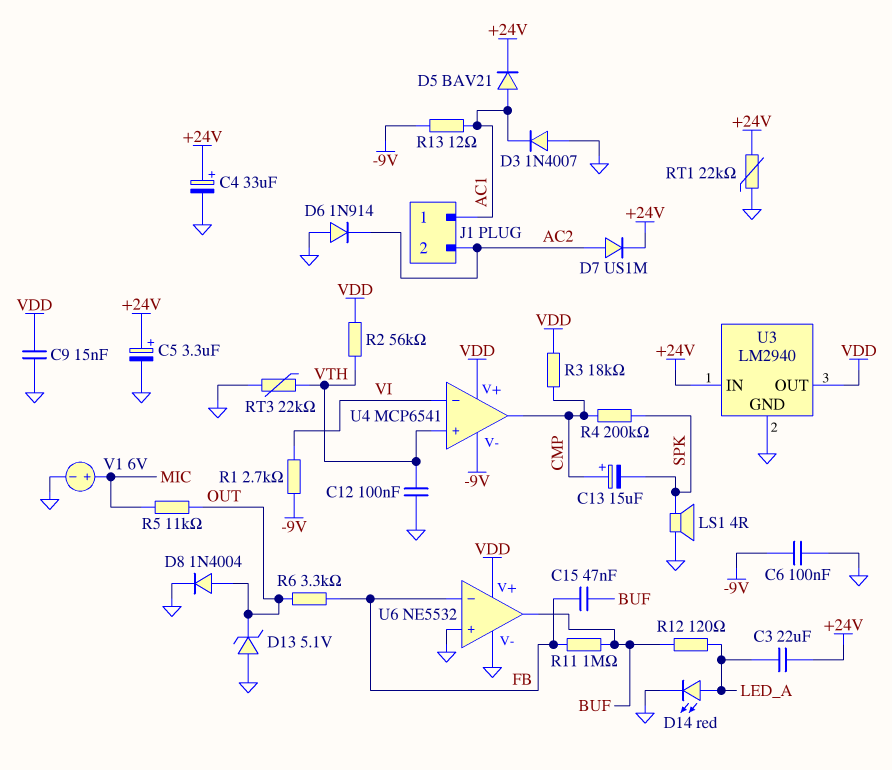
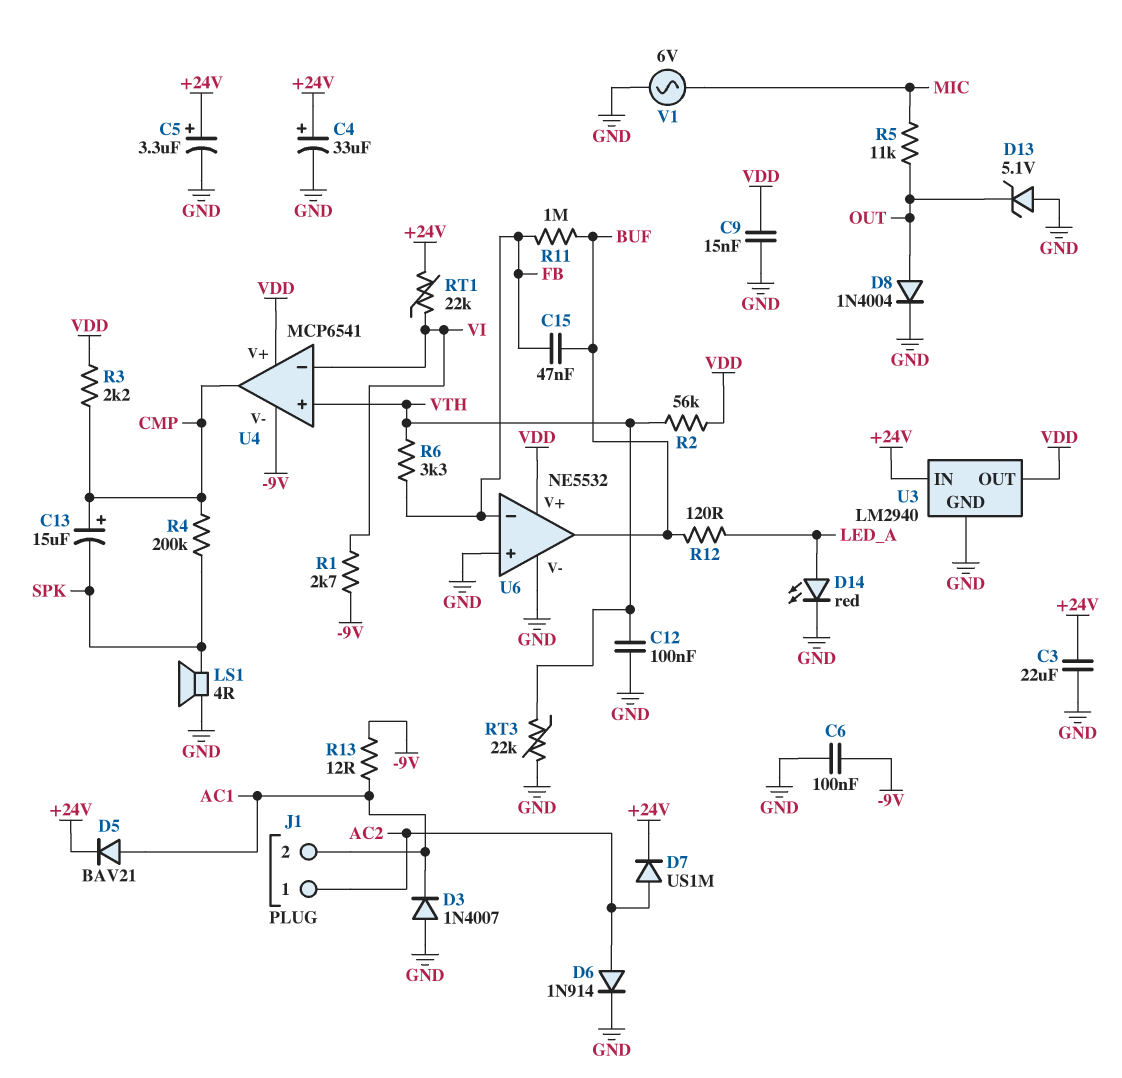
C3: 22uF (+24V, LED_A) -> 22uF (+24V, GND)
D6: diode 1N914 (A GND, K AC2) -> diode 1N914 (A AC2, K GND)
J1 pin 1: AC1 -> AC2
J1 pin 2: AC2 -> AC1
R3: 18k (CMP, VDD) -> 2.2k (CMP, VDD)
R6: 3.3k (FB, OUT) -> 3.3k (FB, VTH)
RT1: 22k (+24V, GND) -> 22k (+24V, VI)
V1: 6V (plus MIC, minus GND) -> AC 6V (GND, MIC)

